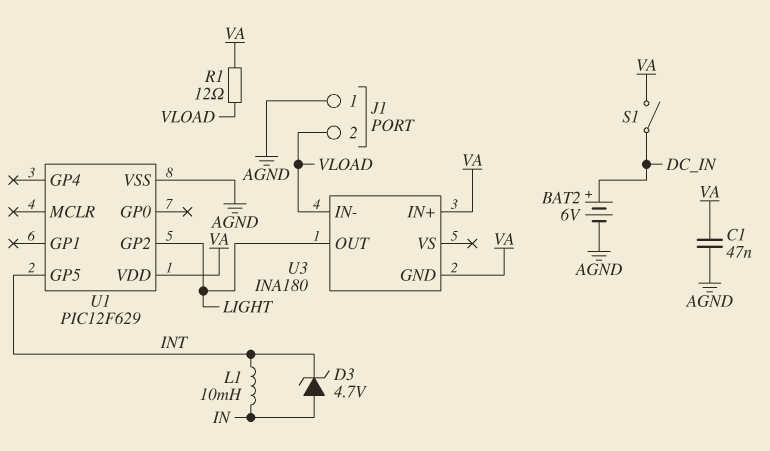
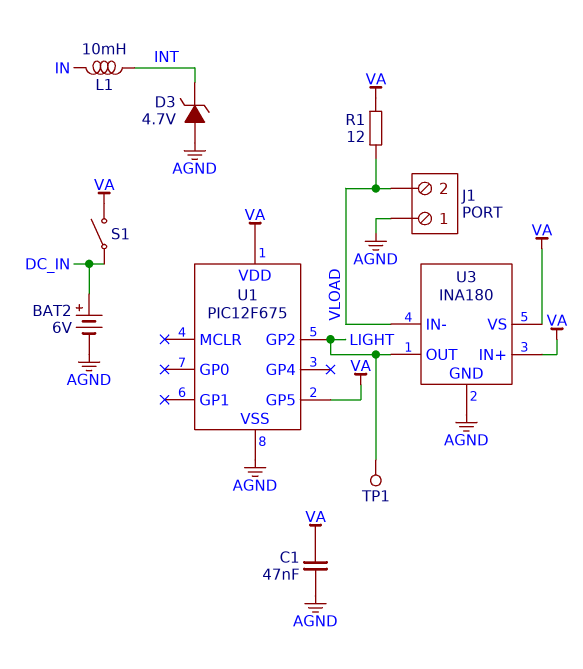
D3: zener 4.7V (A IN, K INT) -> zener 4.7V (A AGND, K INT)
TP1: none -> test point (LIGHT)
U1: PIC12F629 -> PIC12F675
U1 pin GP5: INT -> VA
U3 pin GND: VA -> AGND
U3 pin VS: none -> VA

